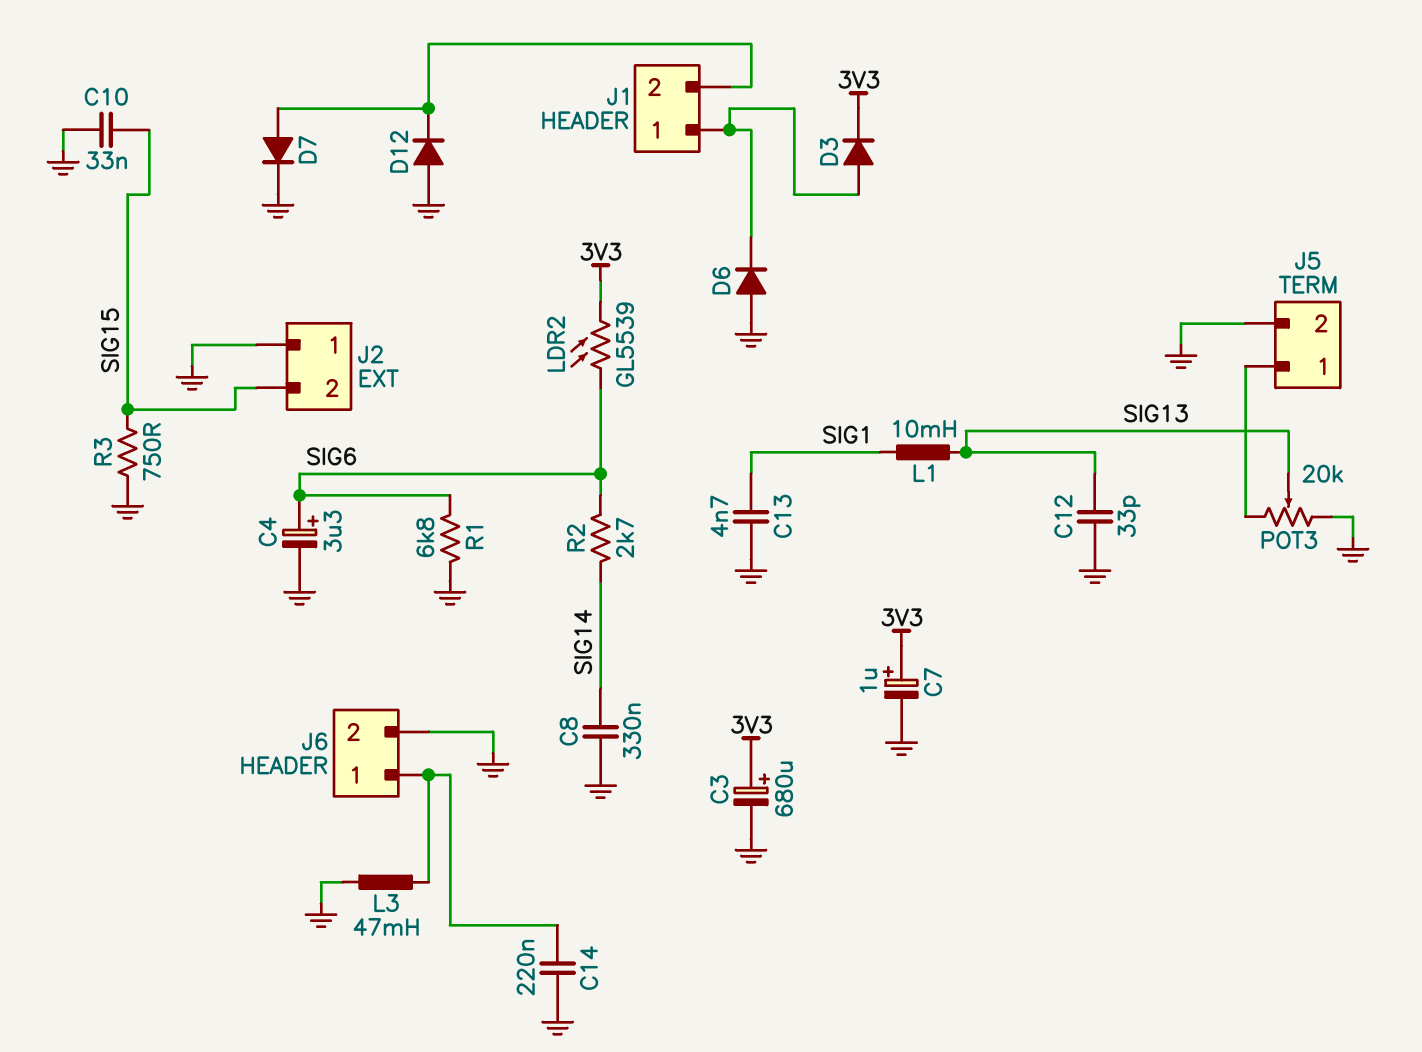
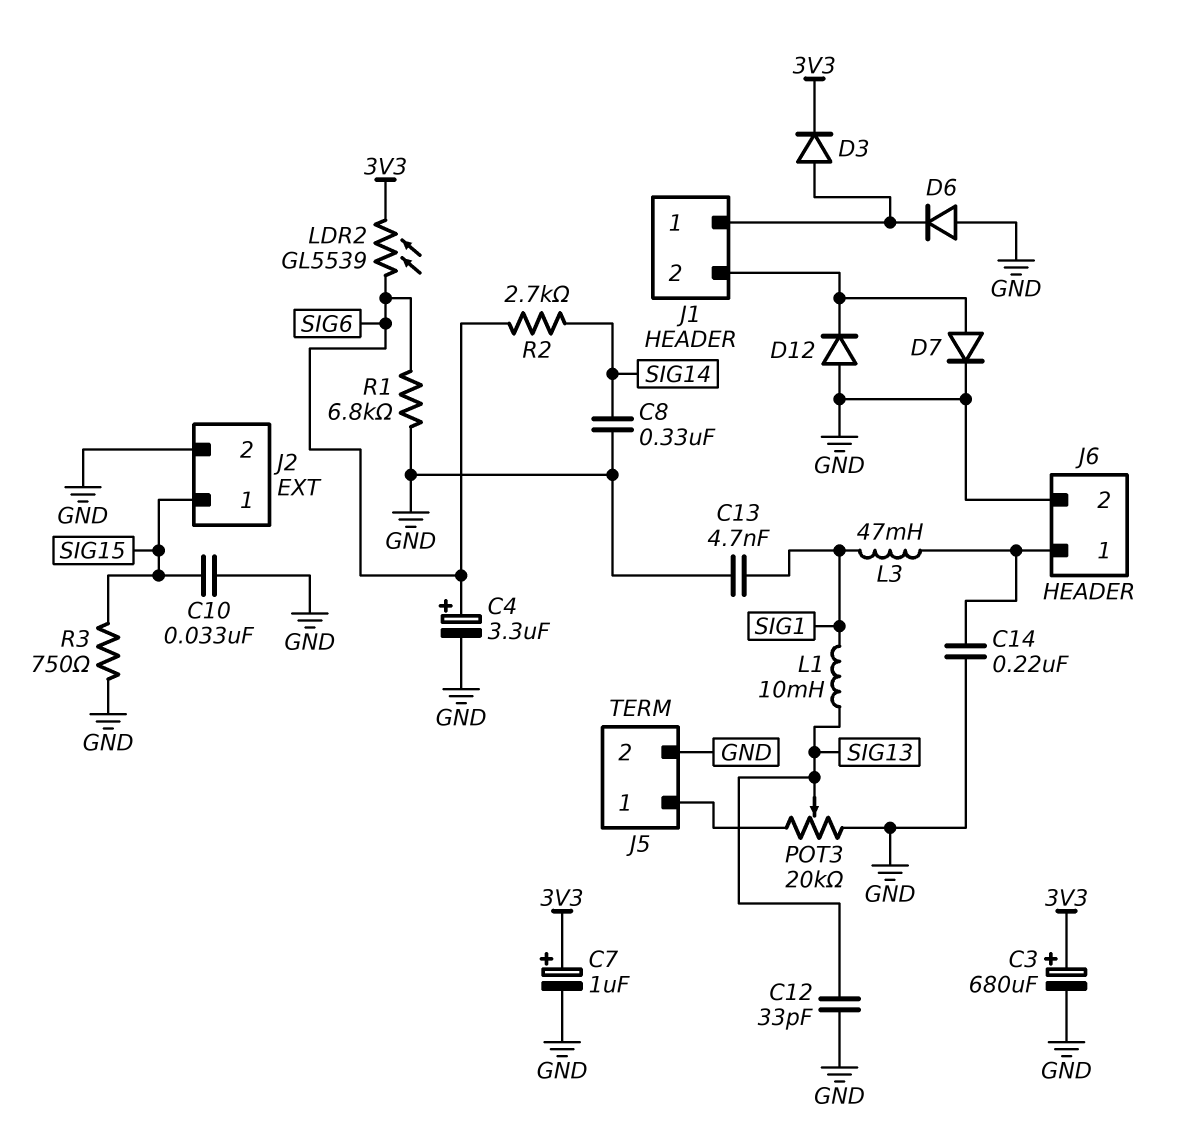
J2 pin 1: GND -> SIG15
J2 pin 2: SIG15 -> GND
L3: 47mH (GND, J6/1) -> 47mH (J6/1, SIG1)

